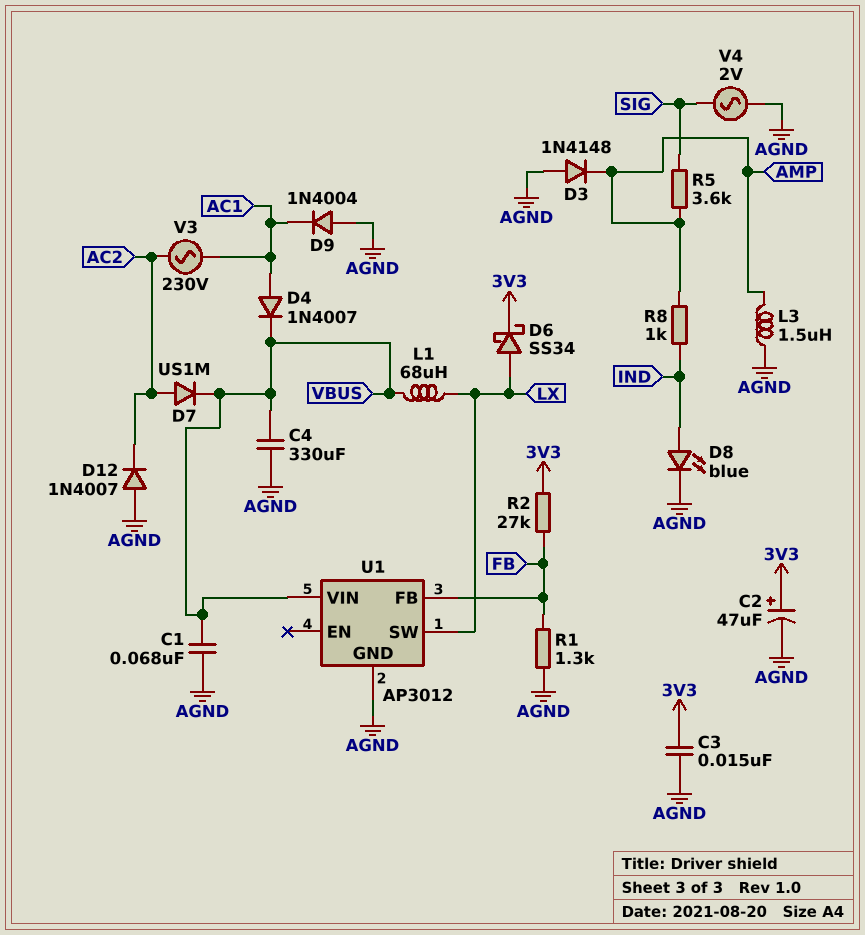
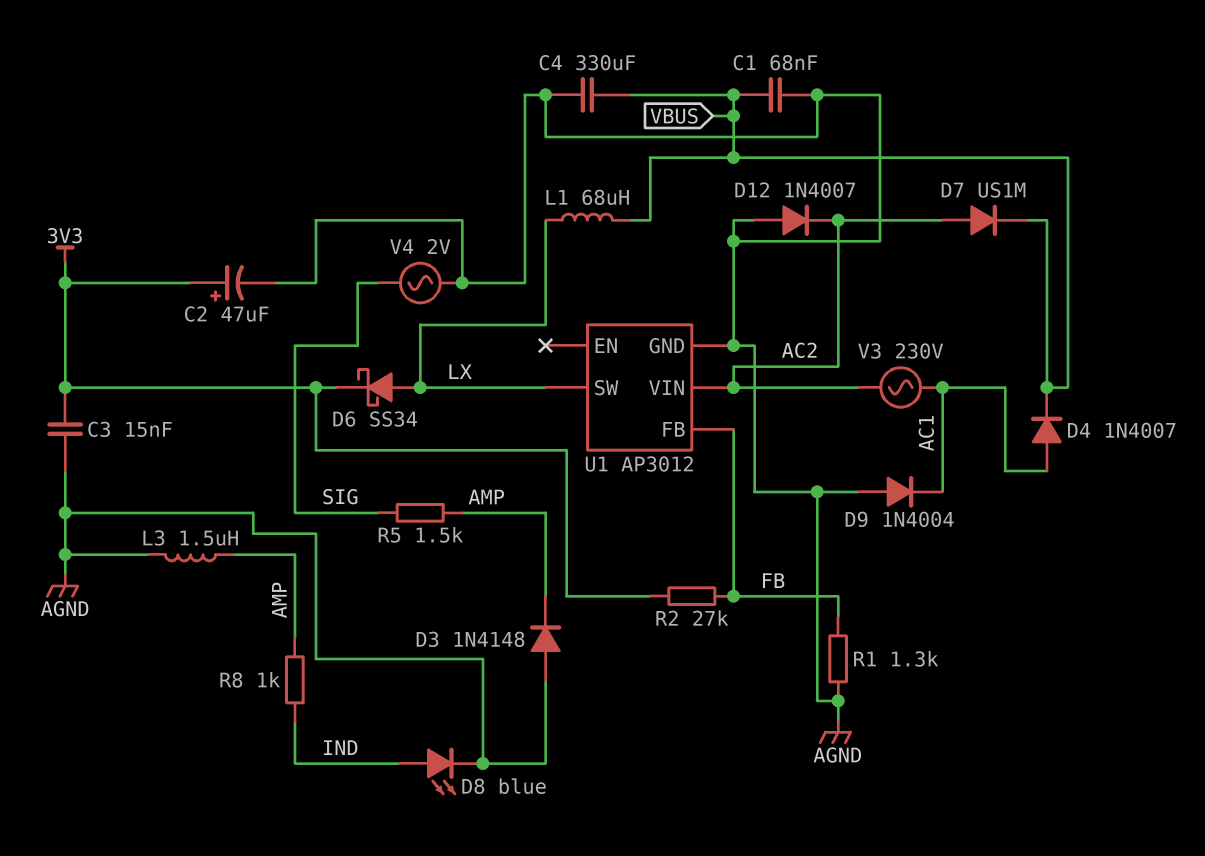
R5: 3.6k (AMP, SIG) -> 1.5k (AMP, SIG)
U1 pin VIN: VBUS -> AC2

